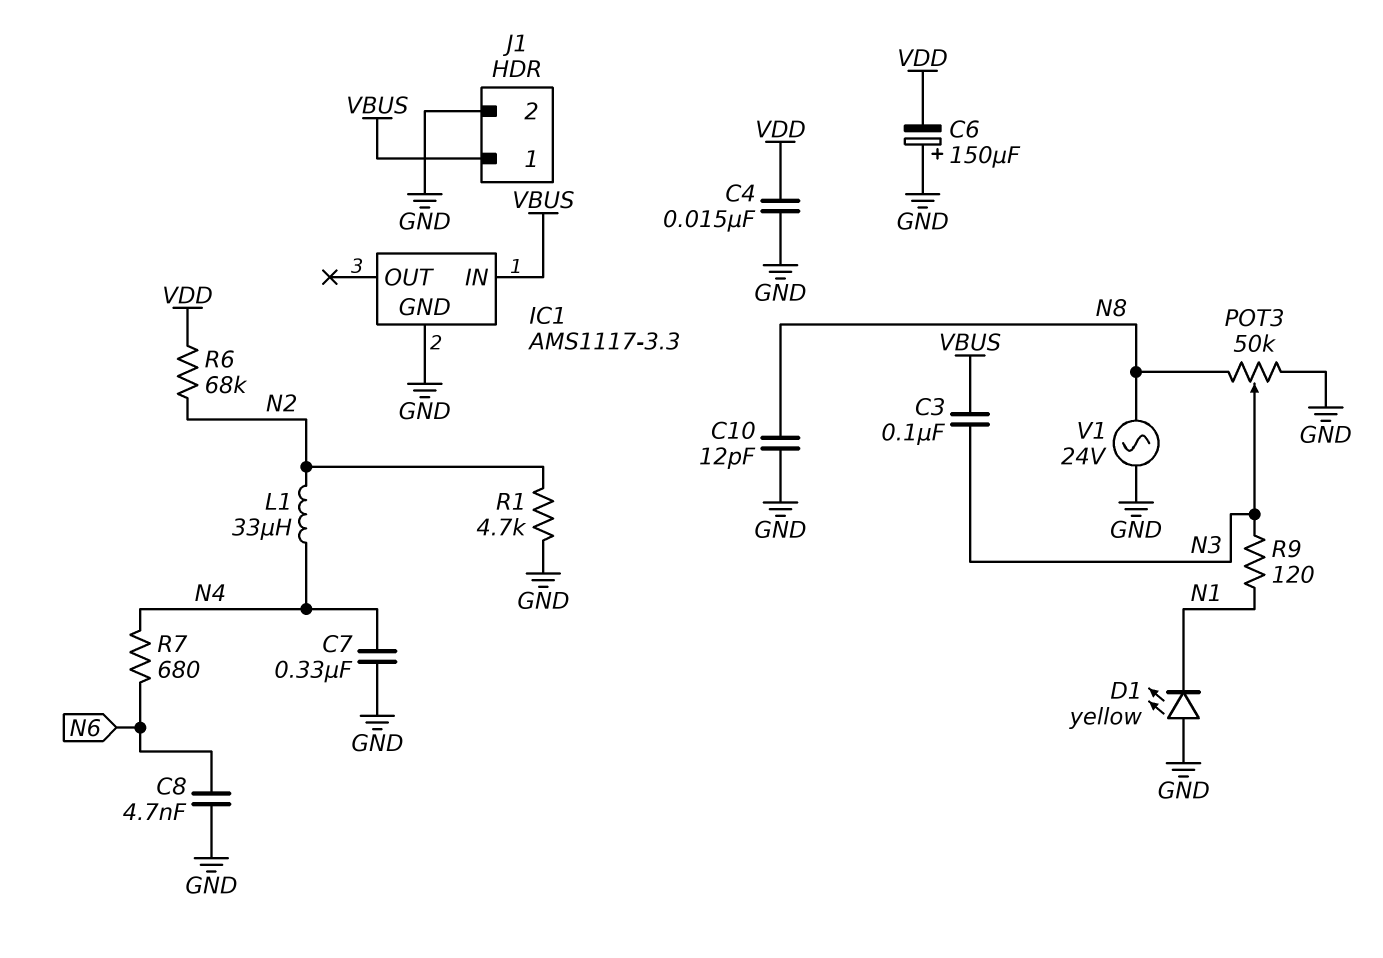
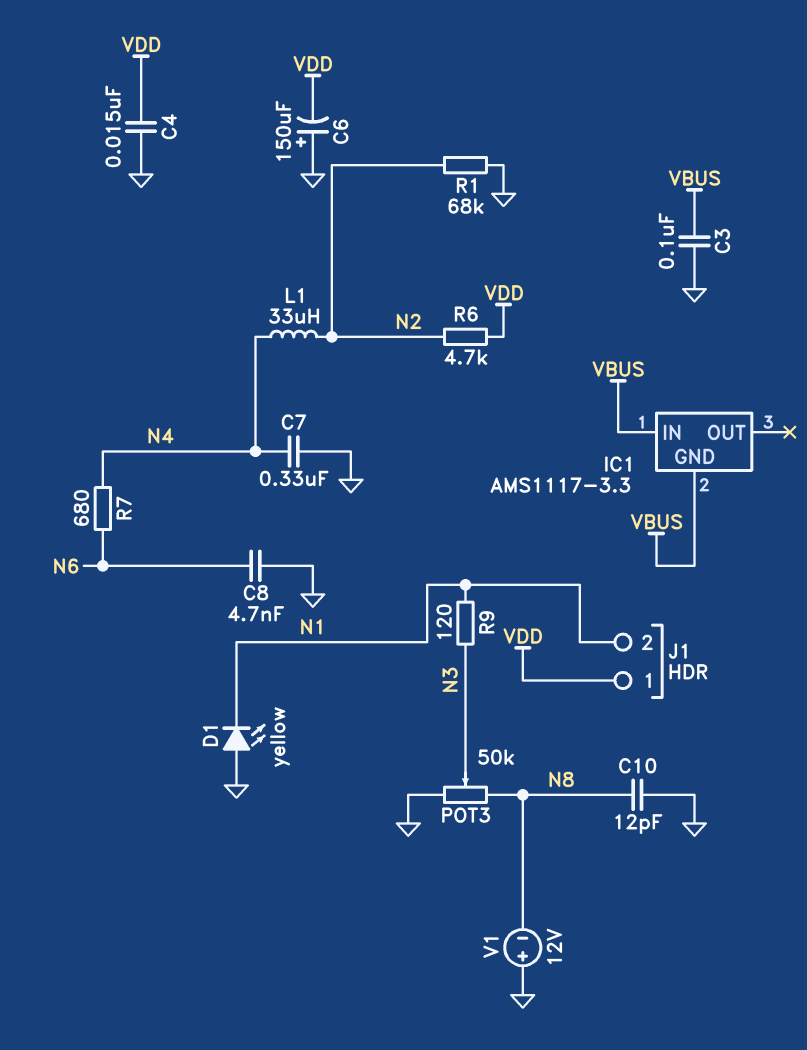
C3: 100nF (N3, VBUS) -> 100nF (GND, VBUS)
IC1 pin GND: GND -> VBUS
J1 pin 1: VBUS -> VDD
J1 pin 2: GND -> N1
R1: 4.7k (GND, N2) -> 68k (GND, N2)
R6: 68k (N2, VDD) -> 4.7k (N2, VDD)
V1: AC 24V (GND, N8) -> 12V (plus GND, minus N8)

